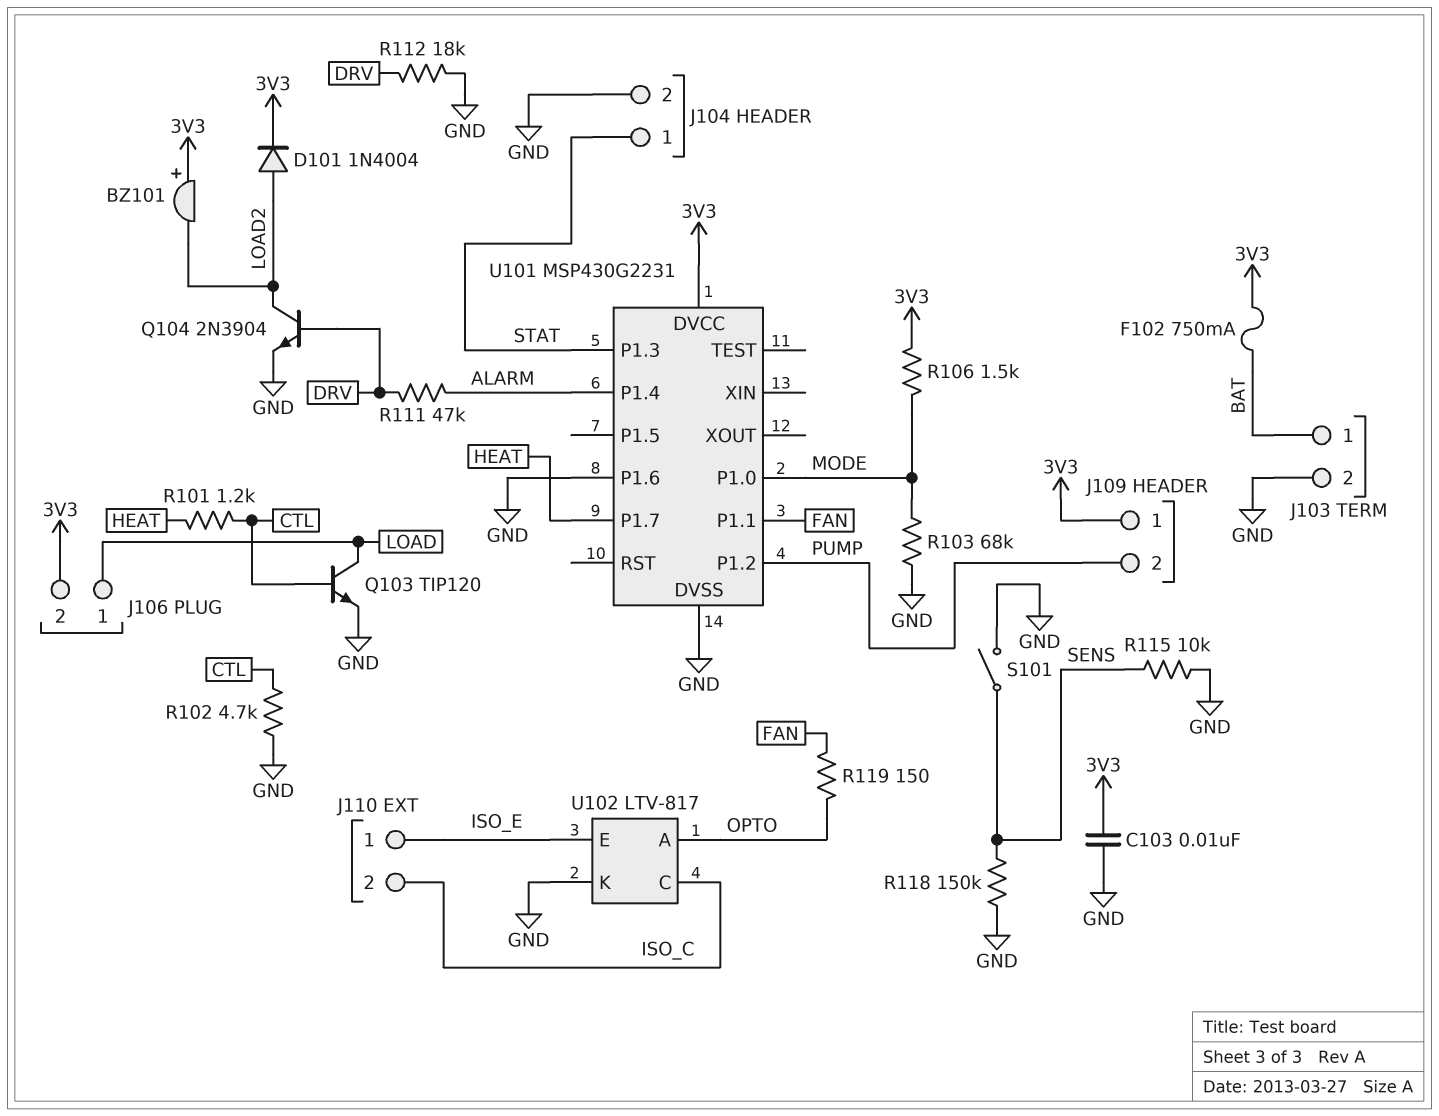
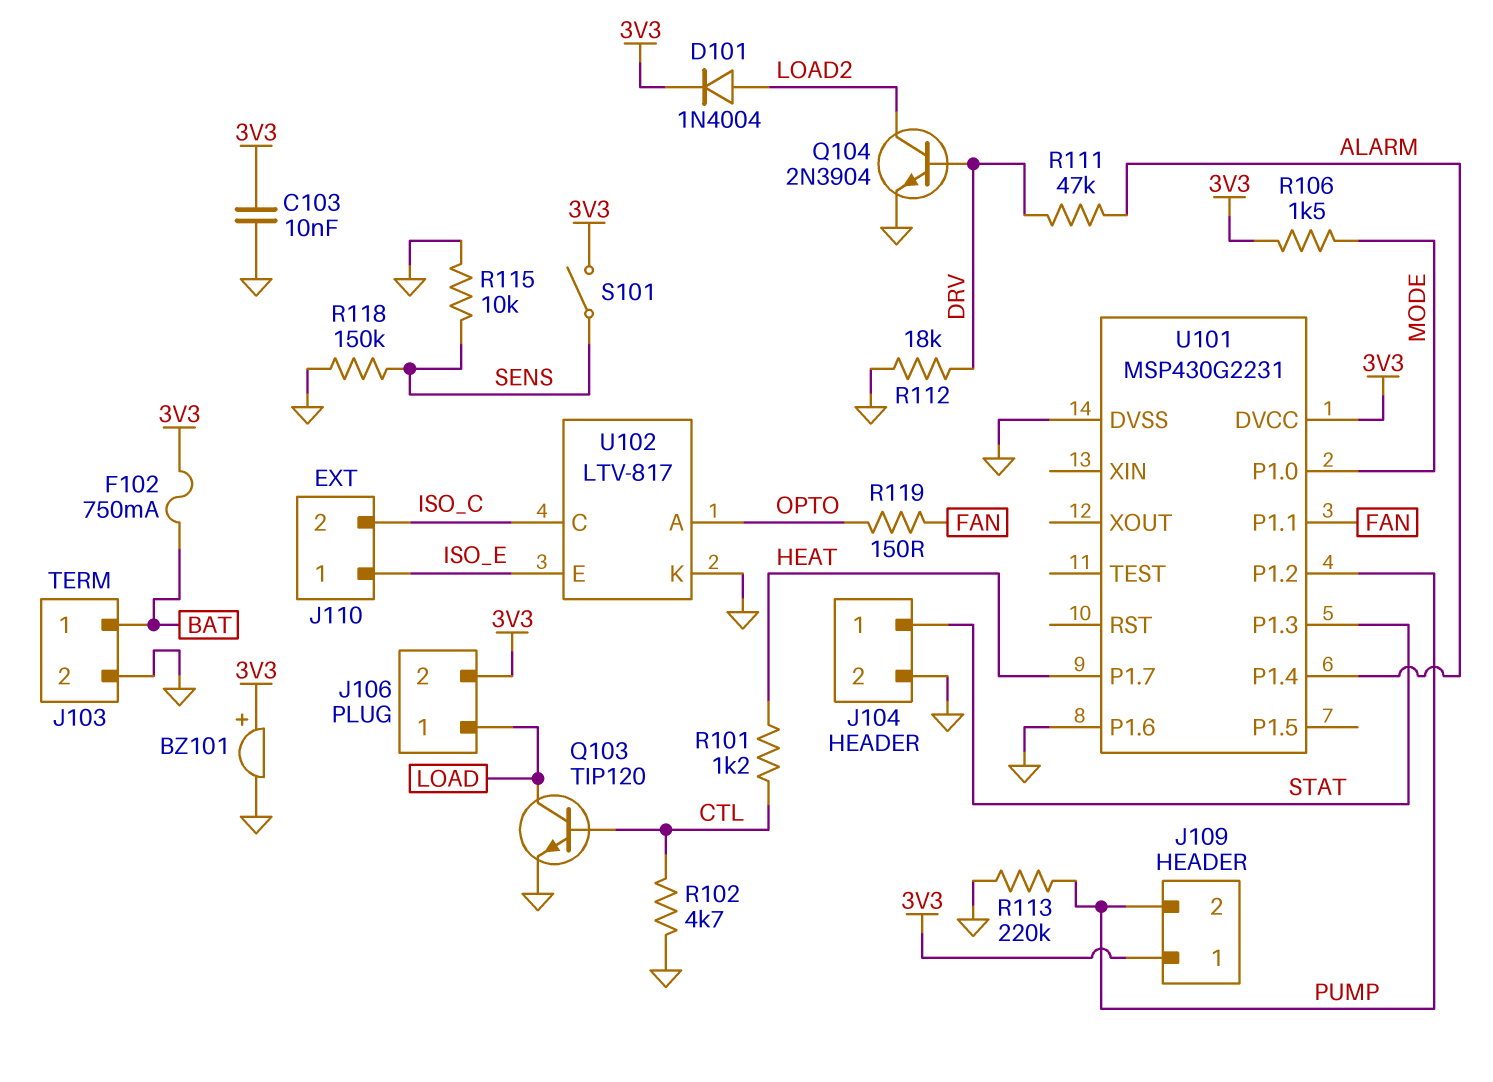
BZ101: buzzer (plus 3V3, minus LOAD2) -> buzzer (plus 3V3, minus GND)
R103: 68k (GND, MODE) -> none
R113: none -> 220k (GND, PUMP)
S101: switch (GND, SENS) -> switch (3V3, SENS)

